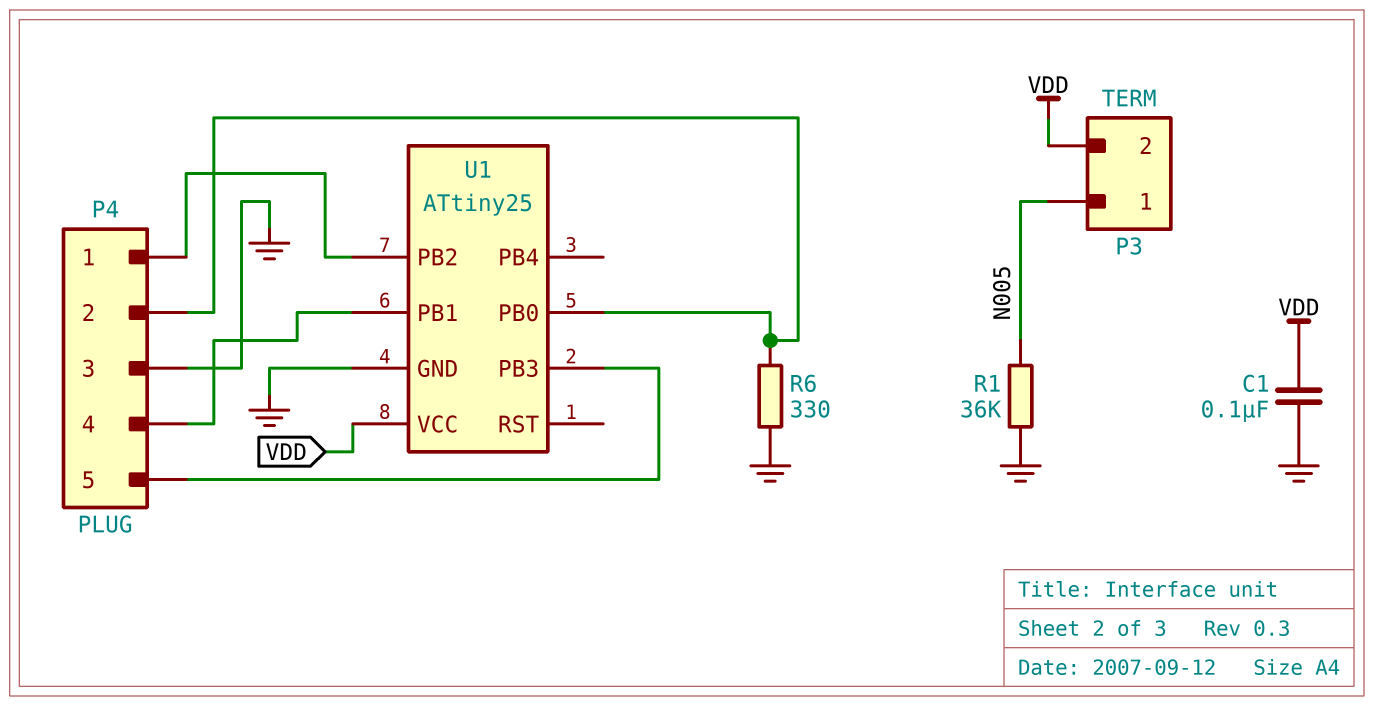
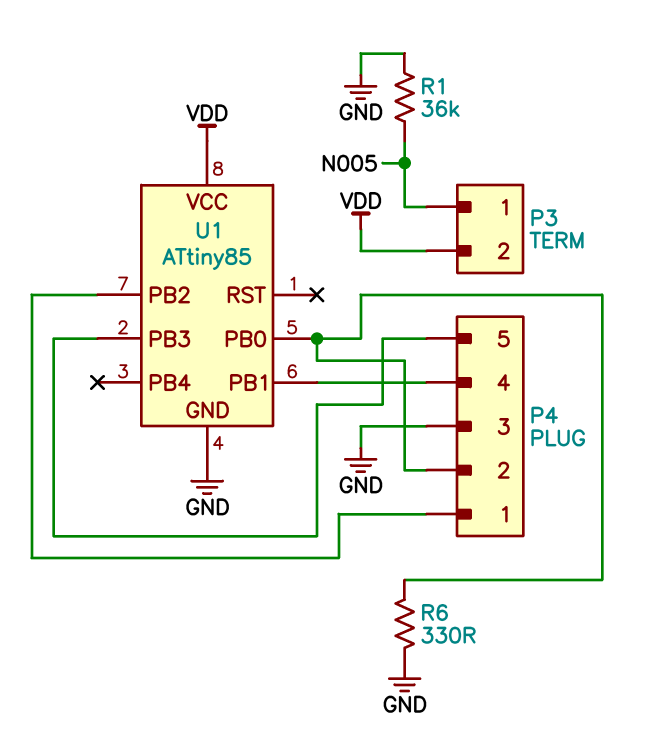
C1: 100nF (GND, VDD) -> none
U1: ATtiny25 -> ATtiny85

